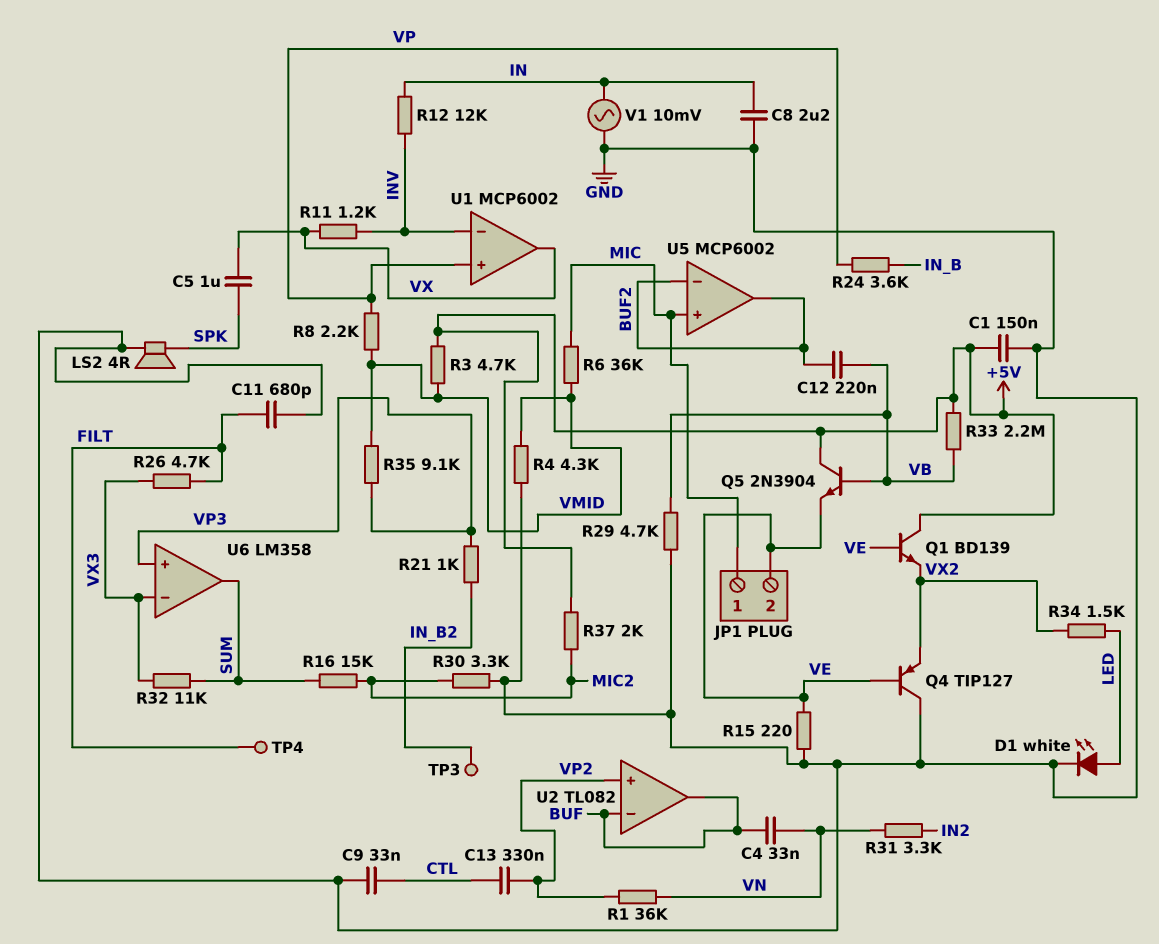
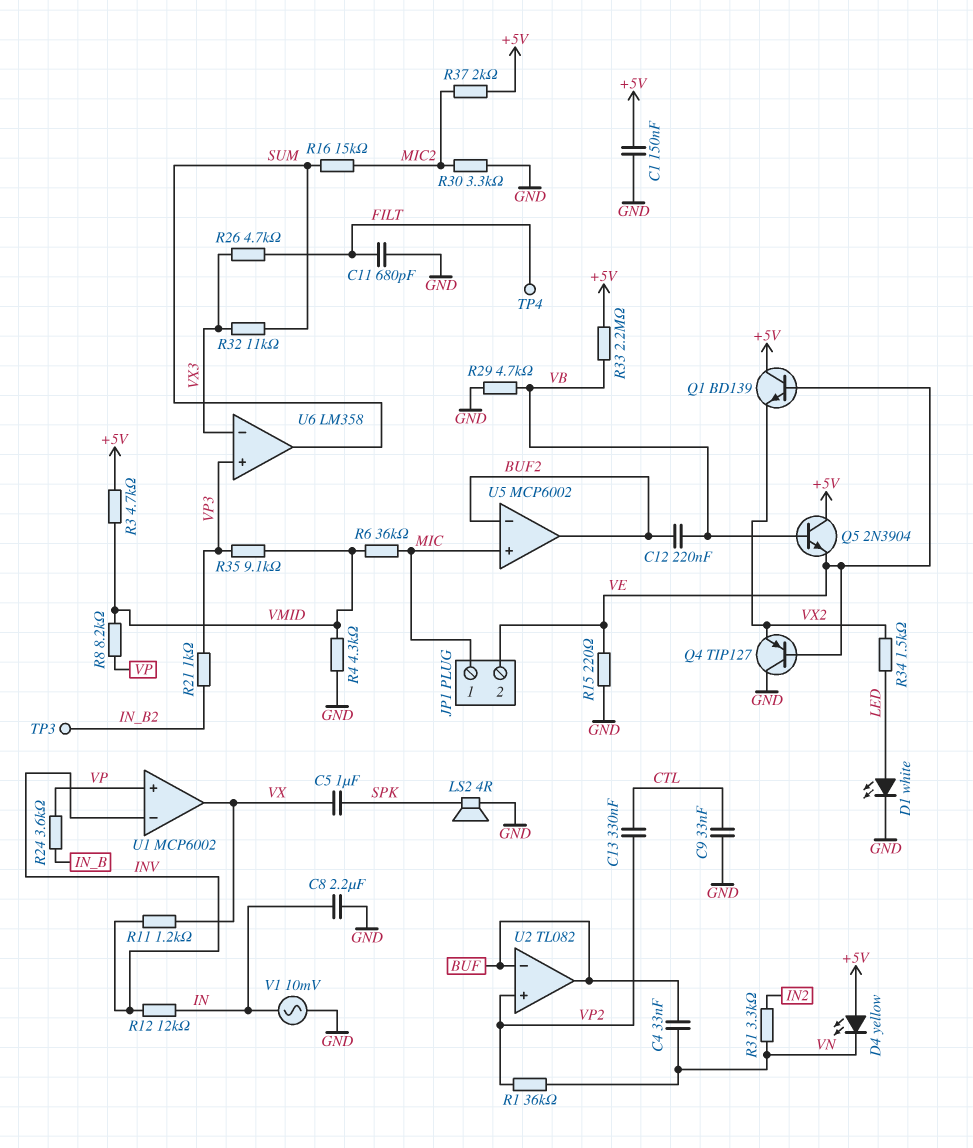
D4: none -> LED yellow (A +5V, K VN)
R8: 2.2k (VMID, VP) -> 8.2k (VMID, VP)

